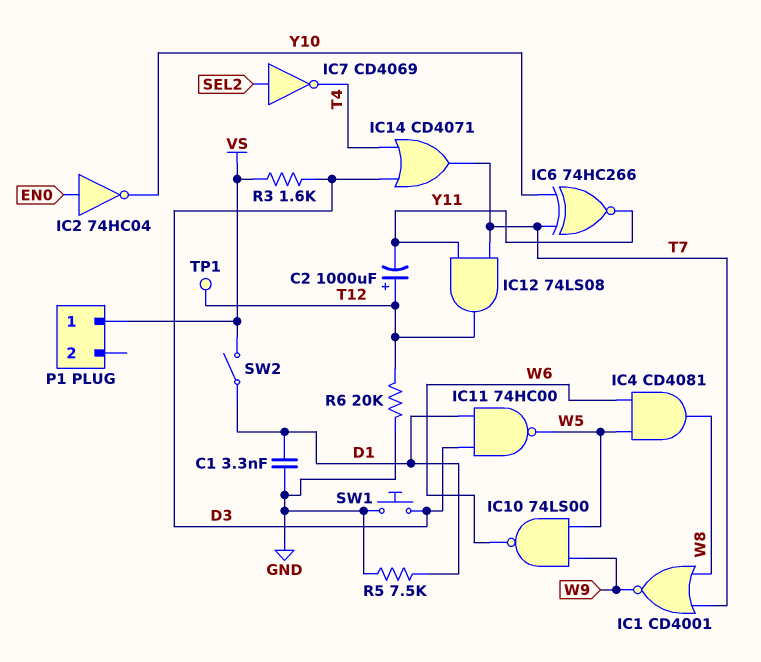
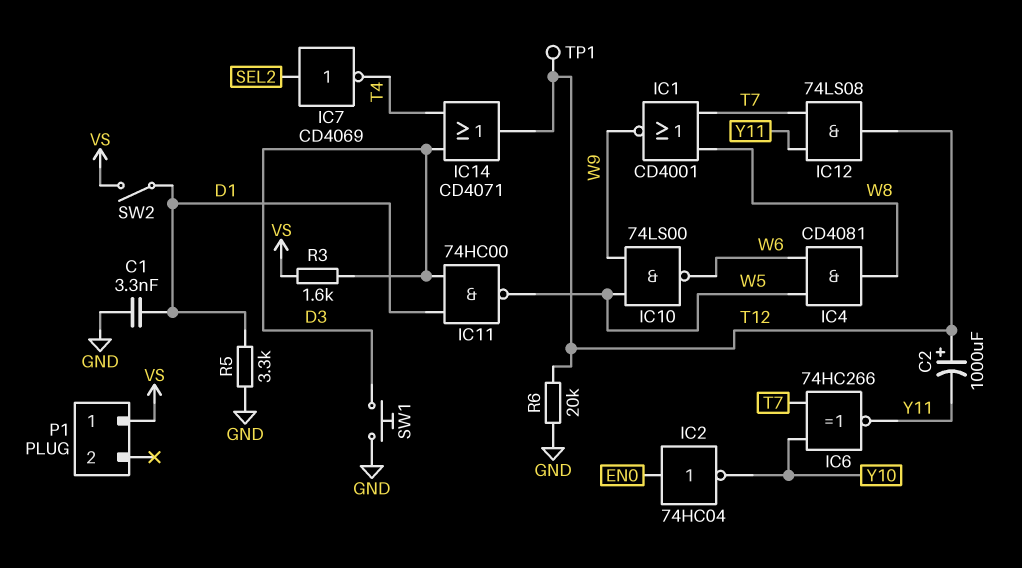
IC14: OR CD4071 (in D3, in T4, out T7) -> OR CD4071 (in D3, in T4, out T12)
R5: 7.5k (D1, GND) -> 3.3k (D1, GND)

